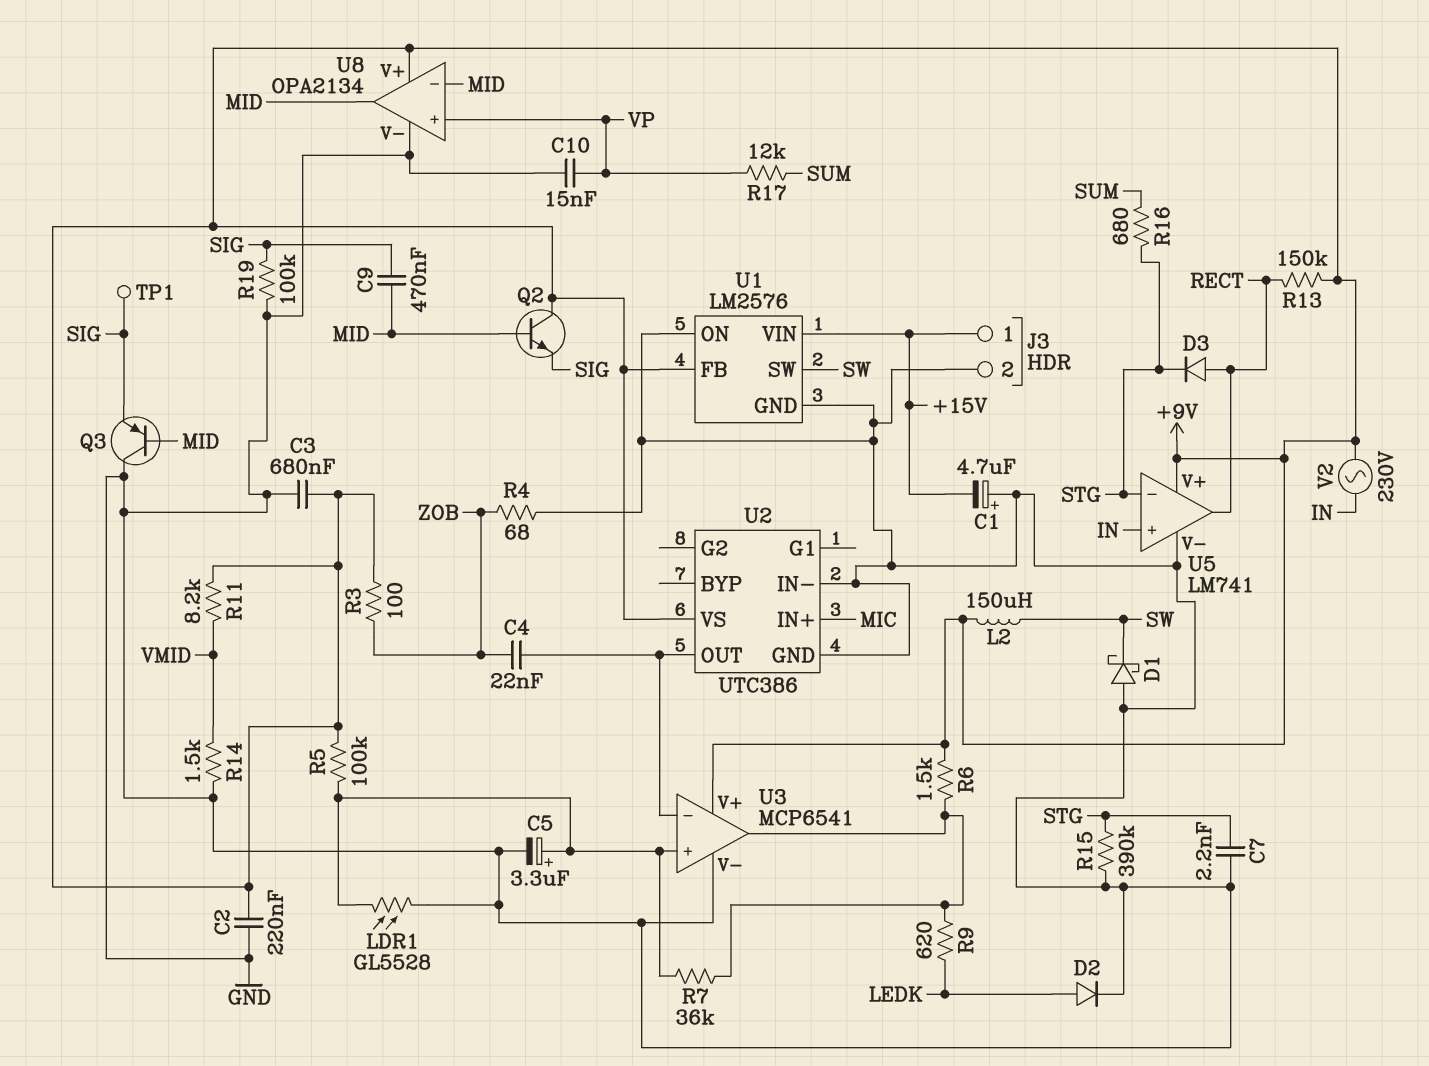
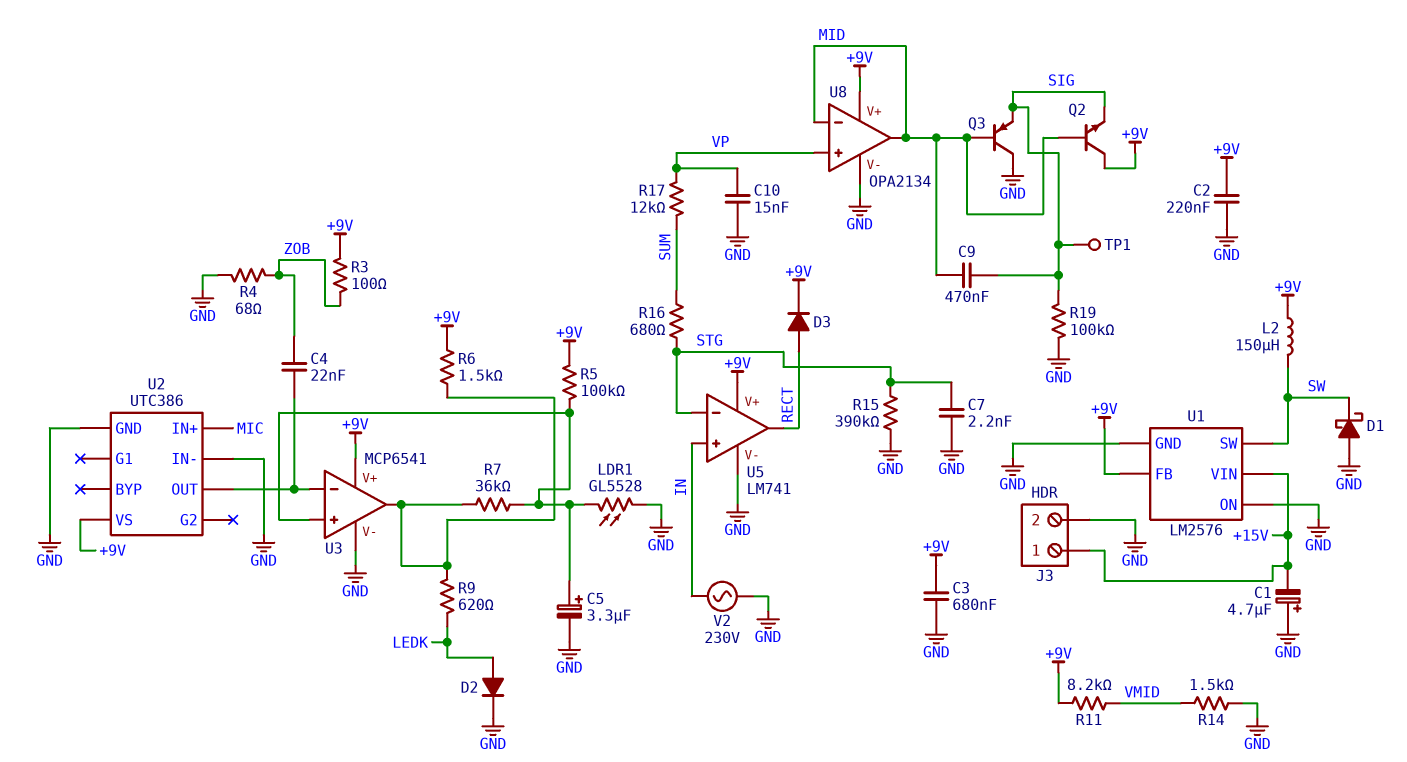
D3: diode (A RECT, K STG) -> diode (A RECT, K +9V)
R13: 150k (+9V, RECT) -> none
V2: AC 230V (+9V, IN) -> AC 230V (GND, IN)

